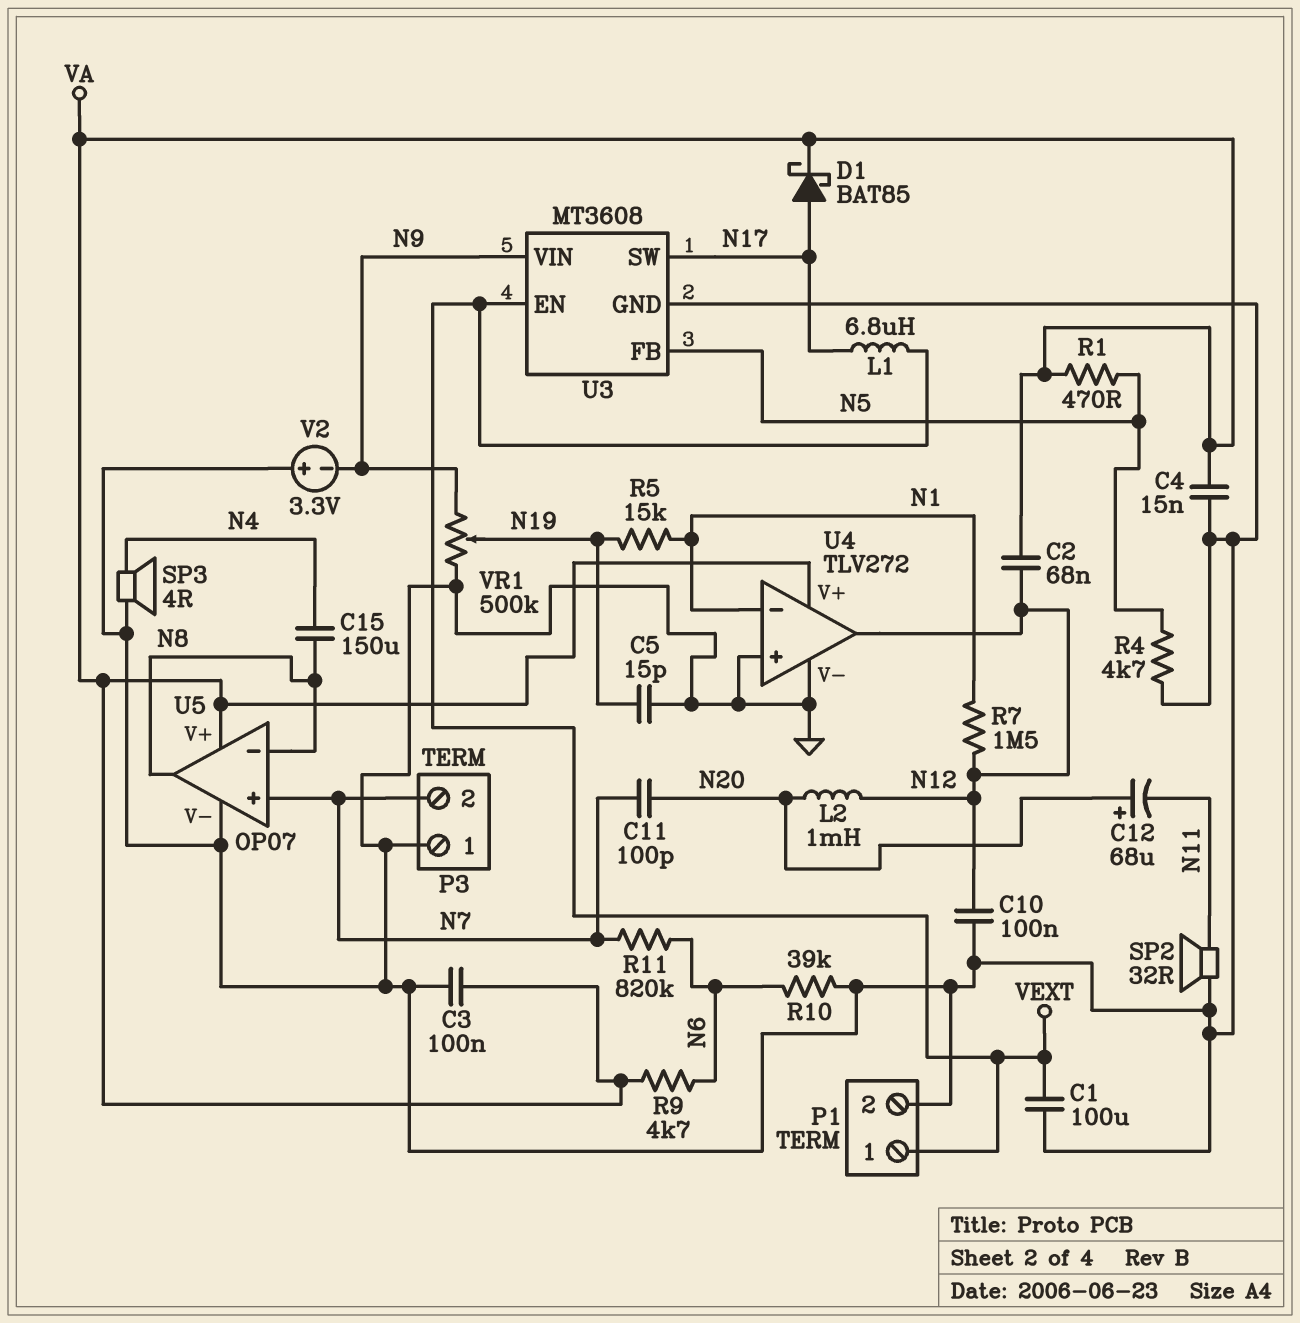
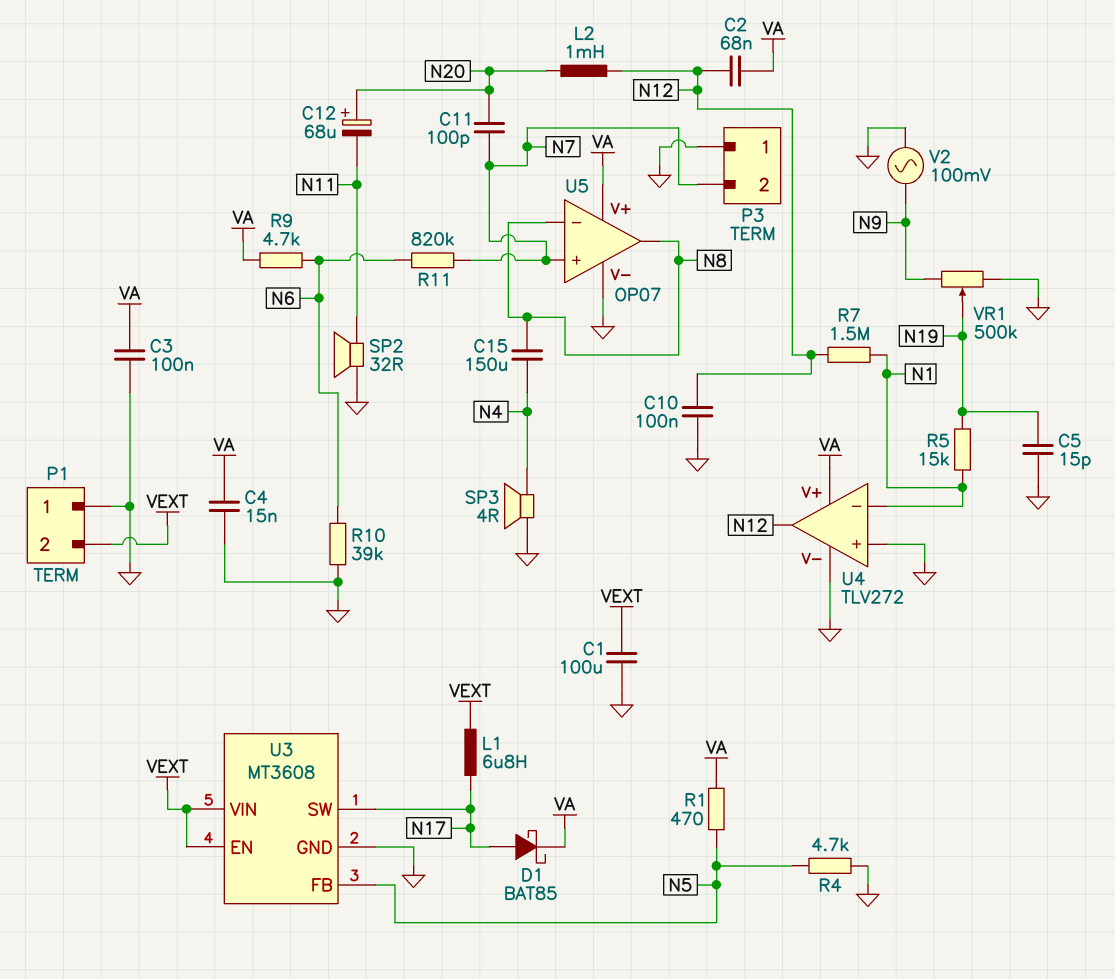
P1 pin 1: VEXT -> GND
P1 pin 2: GND -> VEXT
U3 pin VIN: N9 -> VEXT
V2: 3.3V (plus GND, minus N9) -> AC 100mV (GND, N9)

